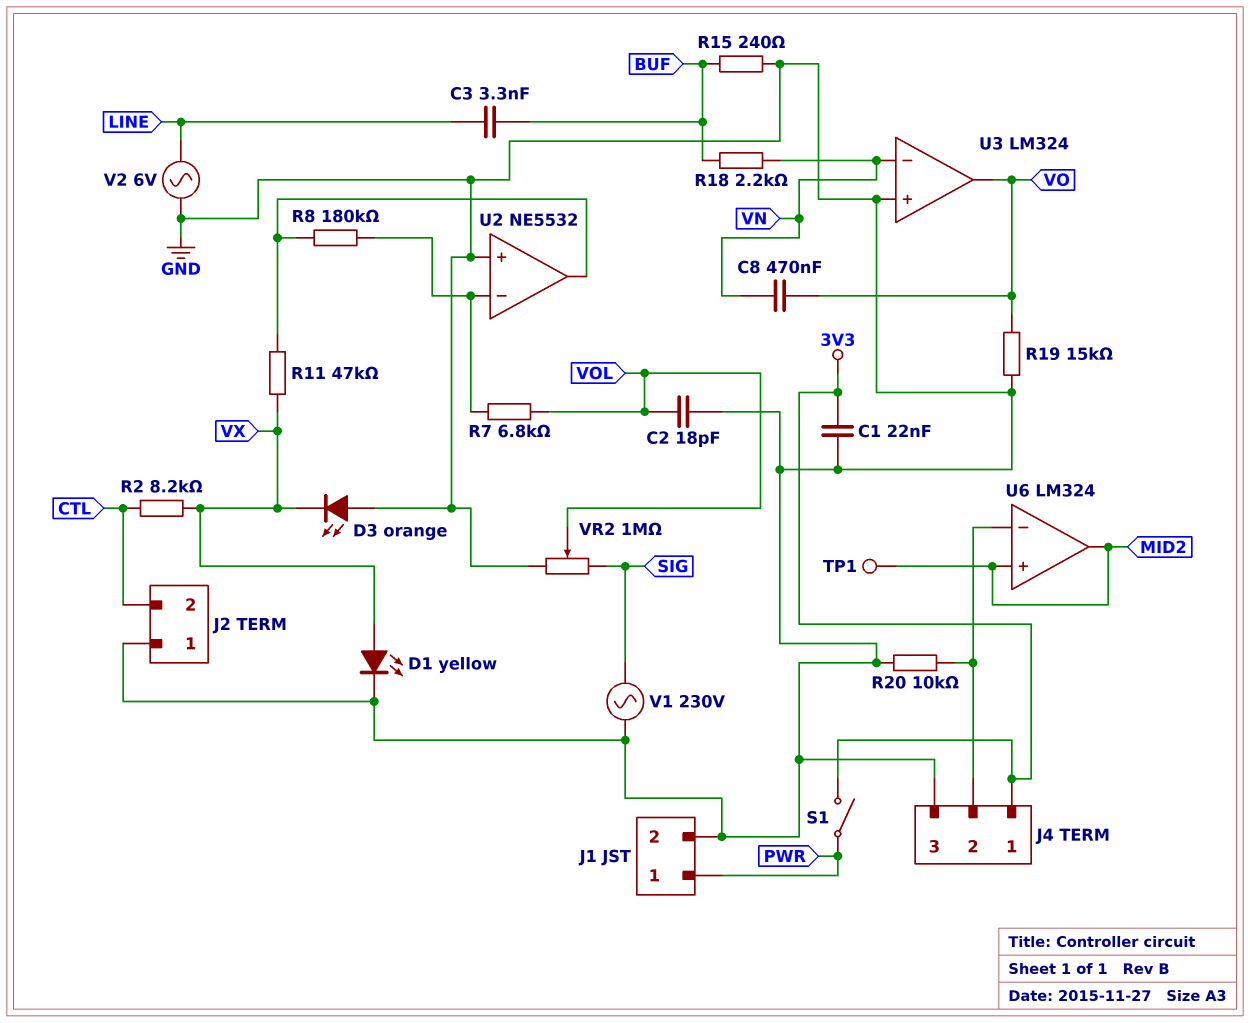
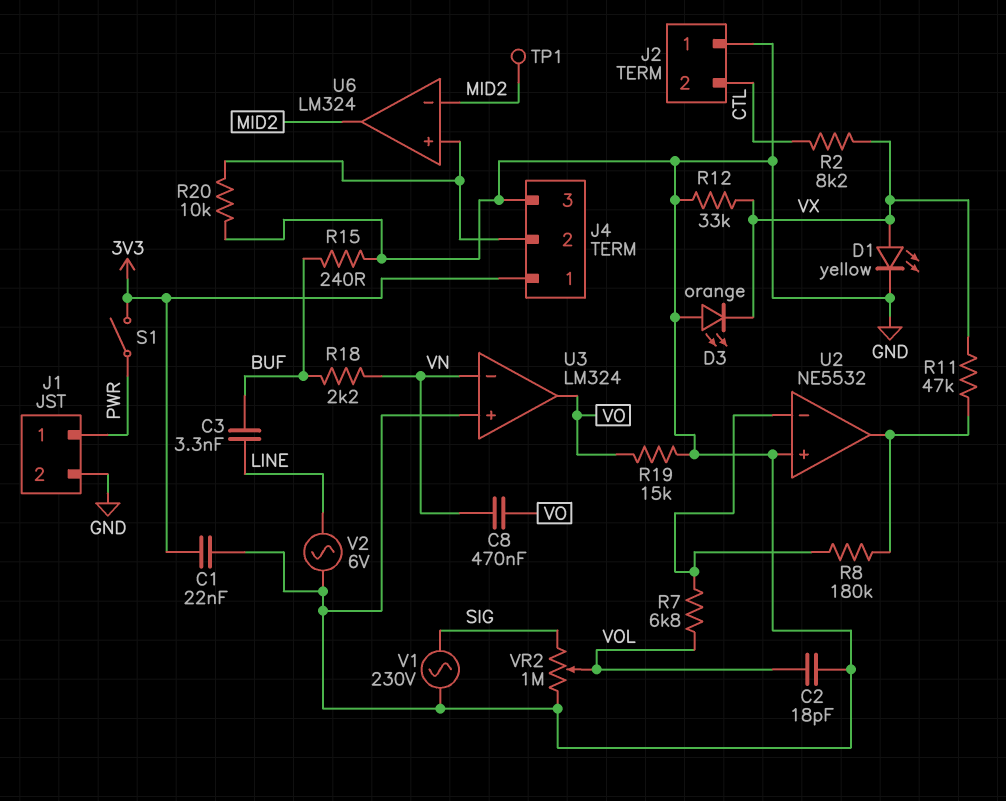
R12: none -> 33k (GND, VX)
U6 pin in+: MID2 -> J4/2
U6 pin in-: J4/2 -> MID2

